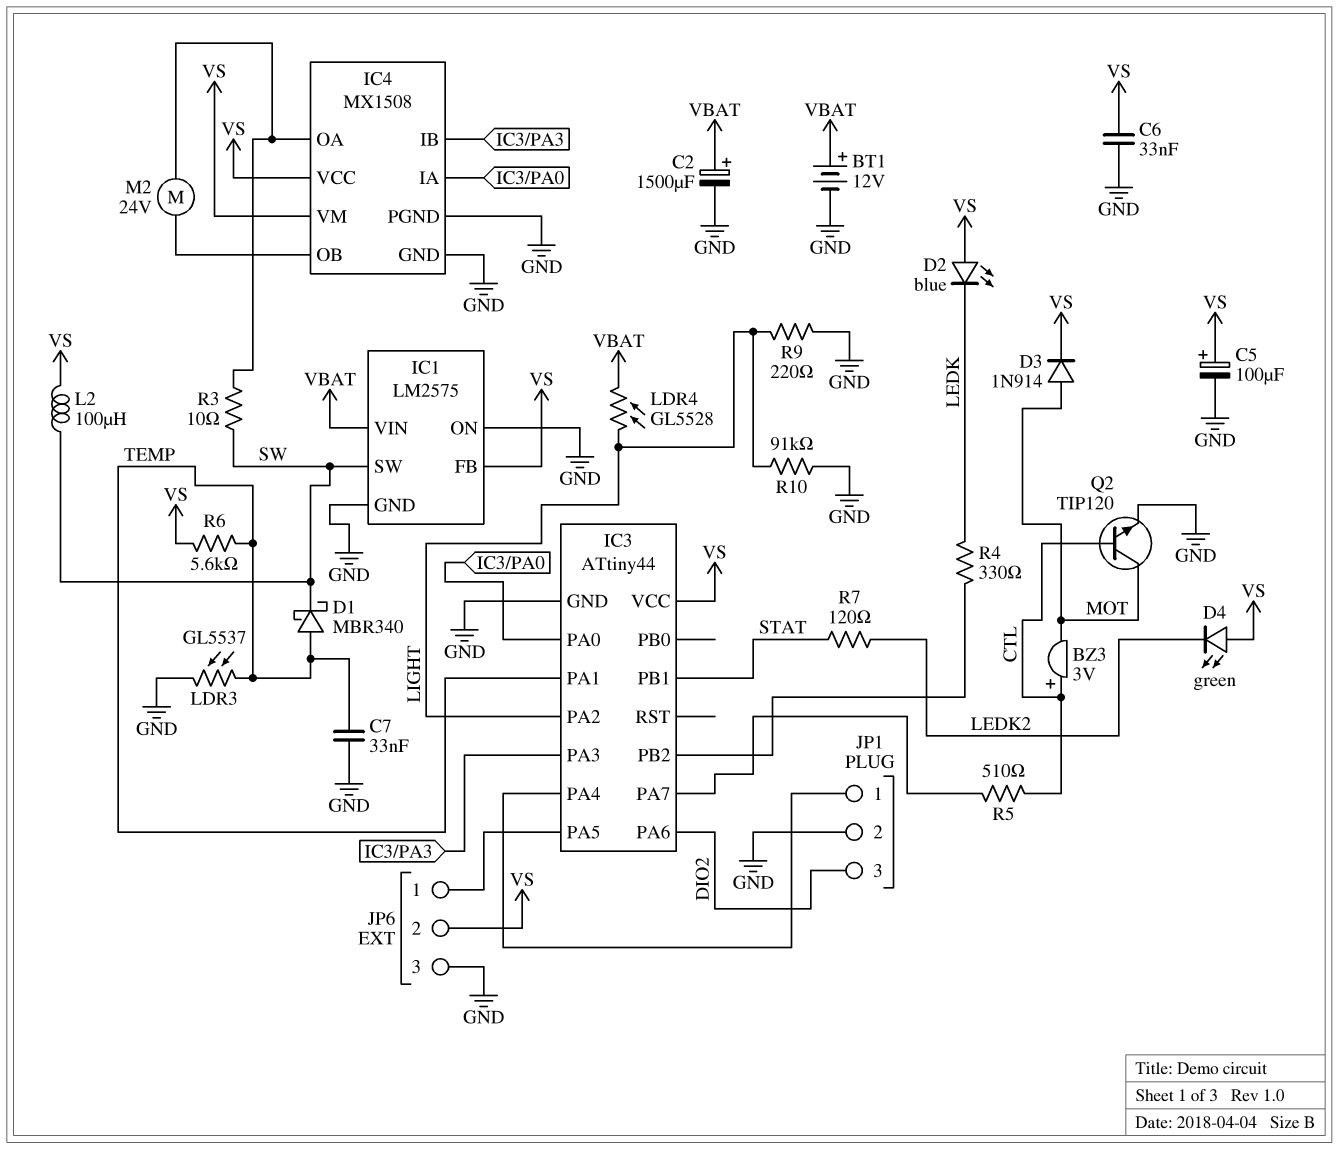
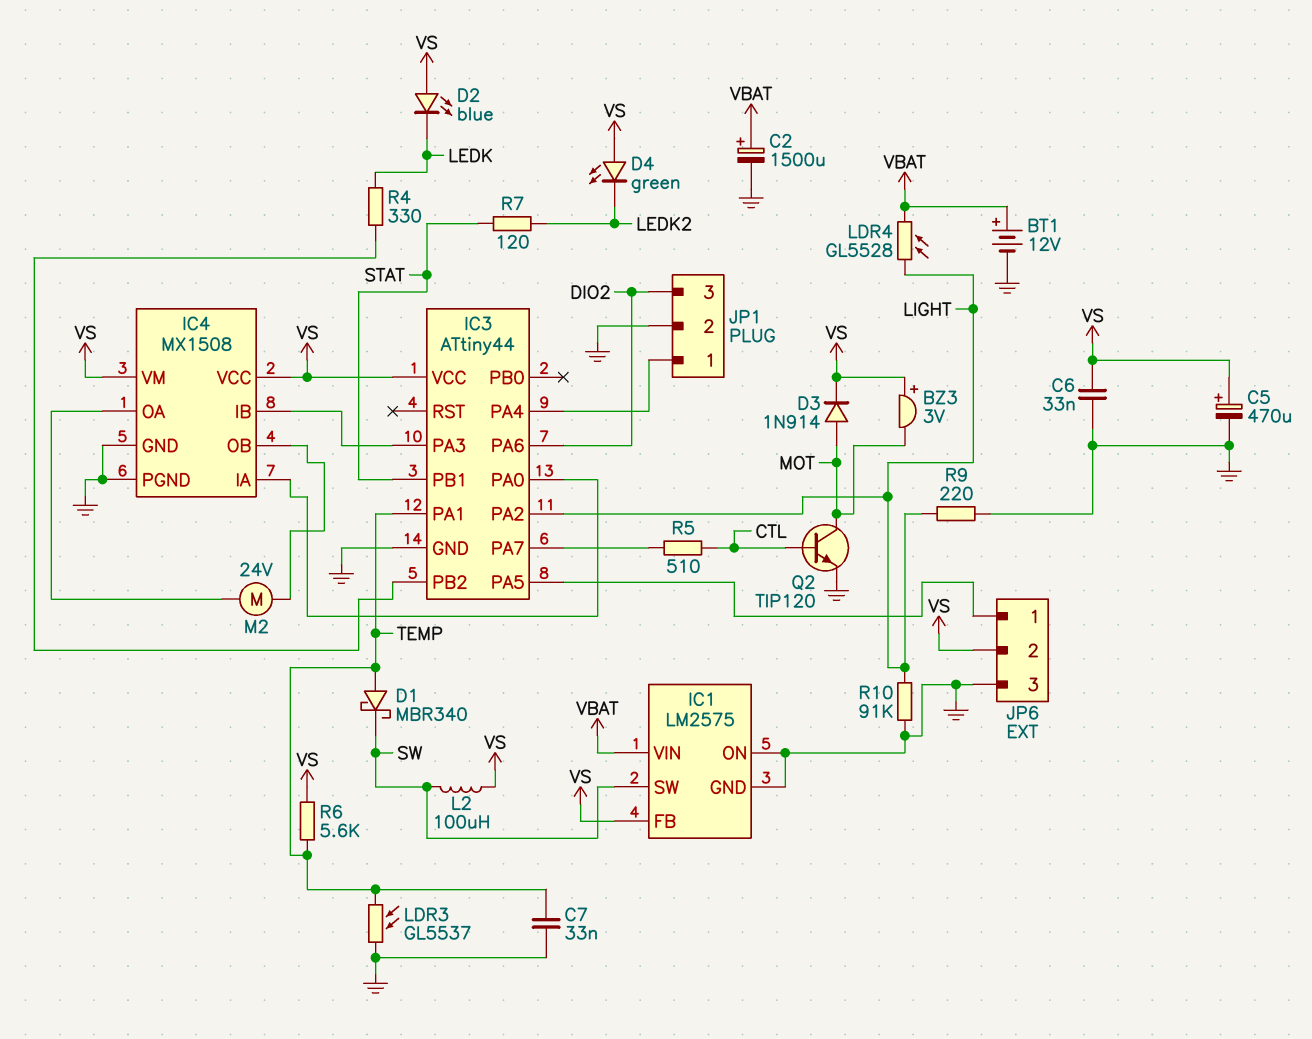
BZ3: buzzer 3V (plus CTL, minus MOT) -> buzzer 3V (plus VS, minus MOT)
C5: 100uF (plus VS, minus GND) -> 470uF (plus VS, minus GND)
R3: 10 (IC4/OA, SW) -> none

